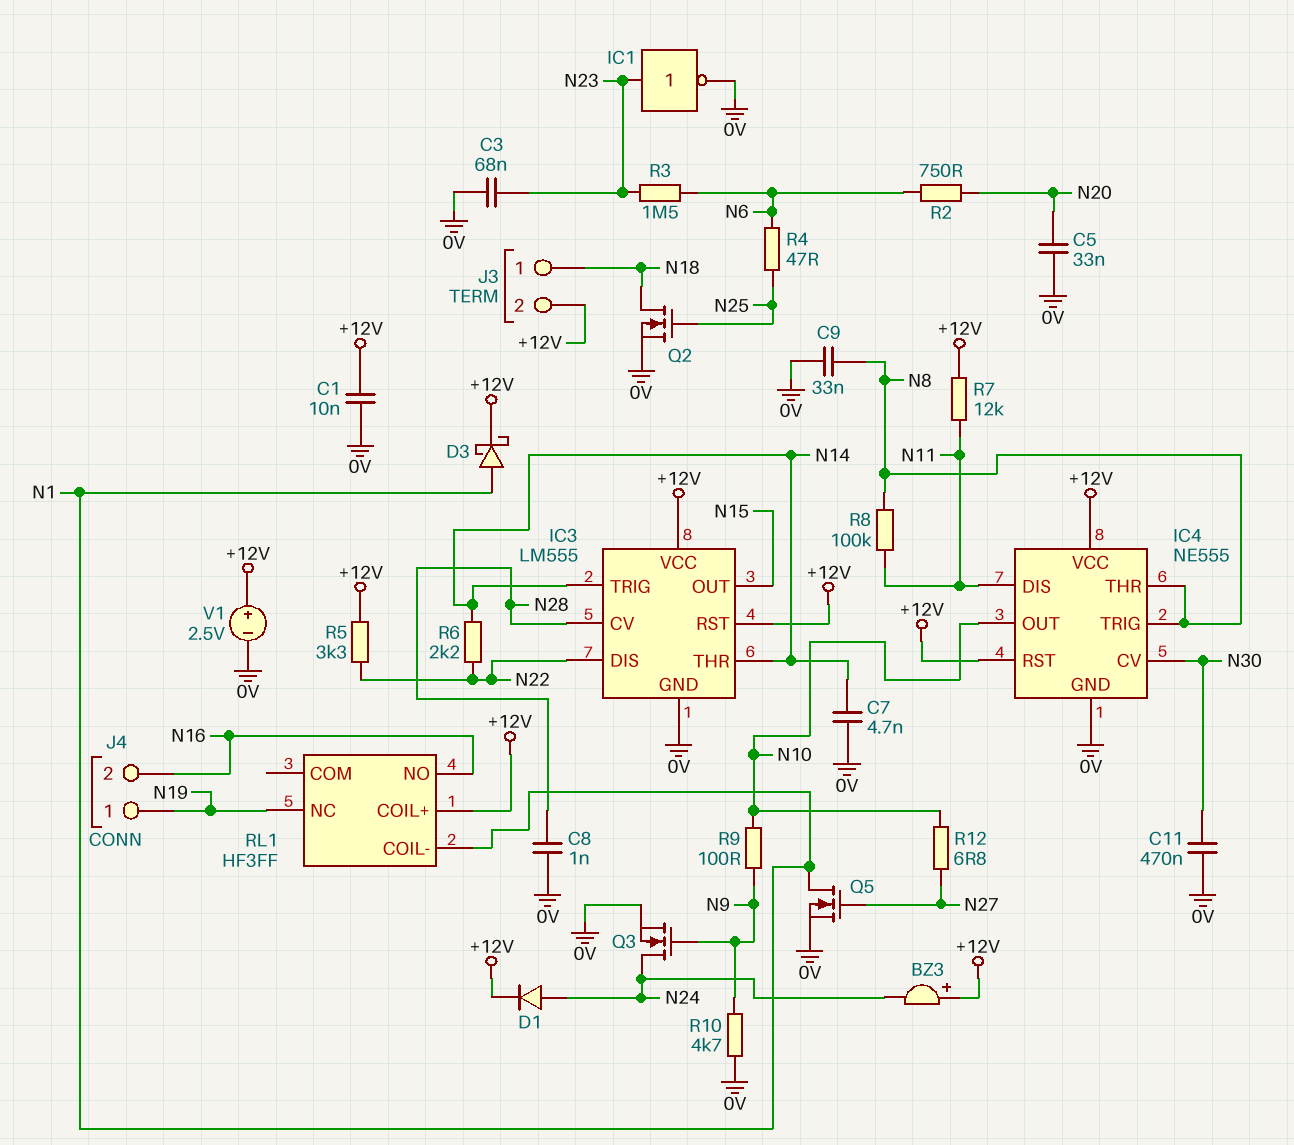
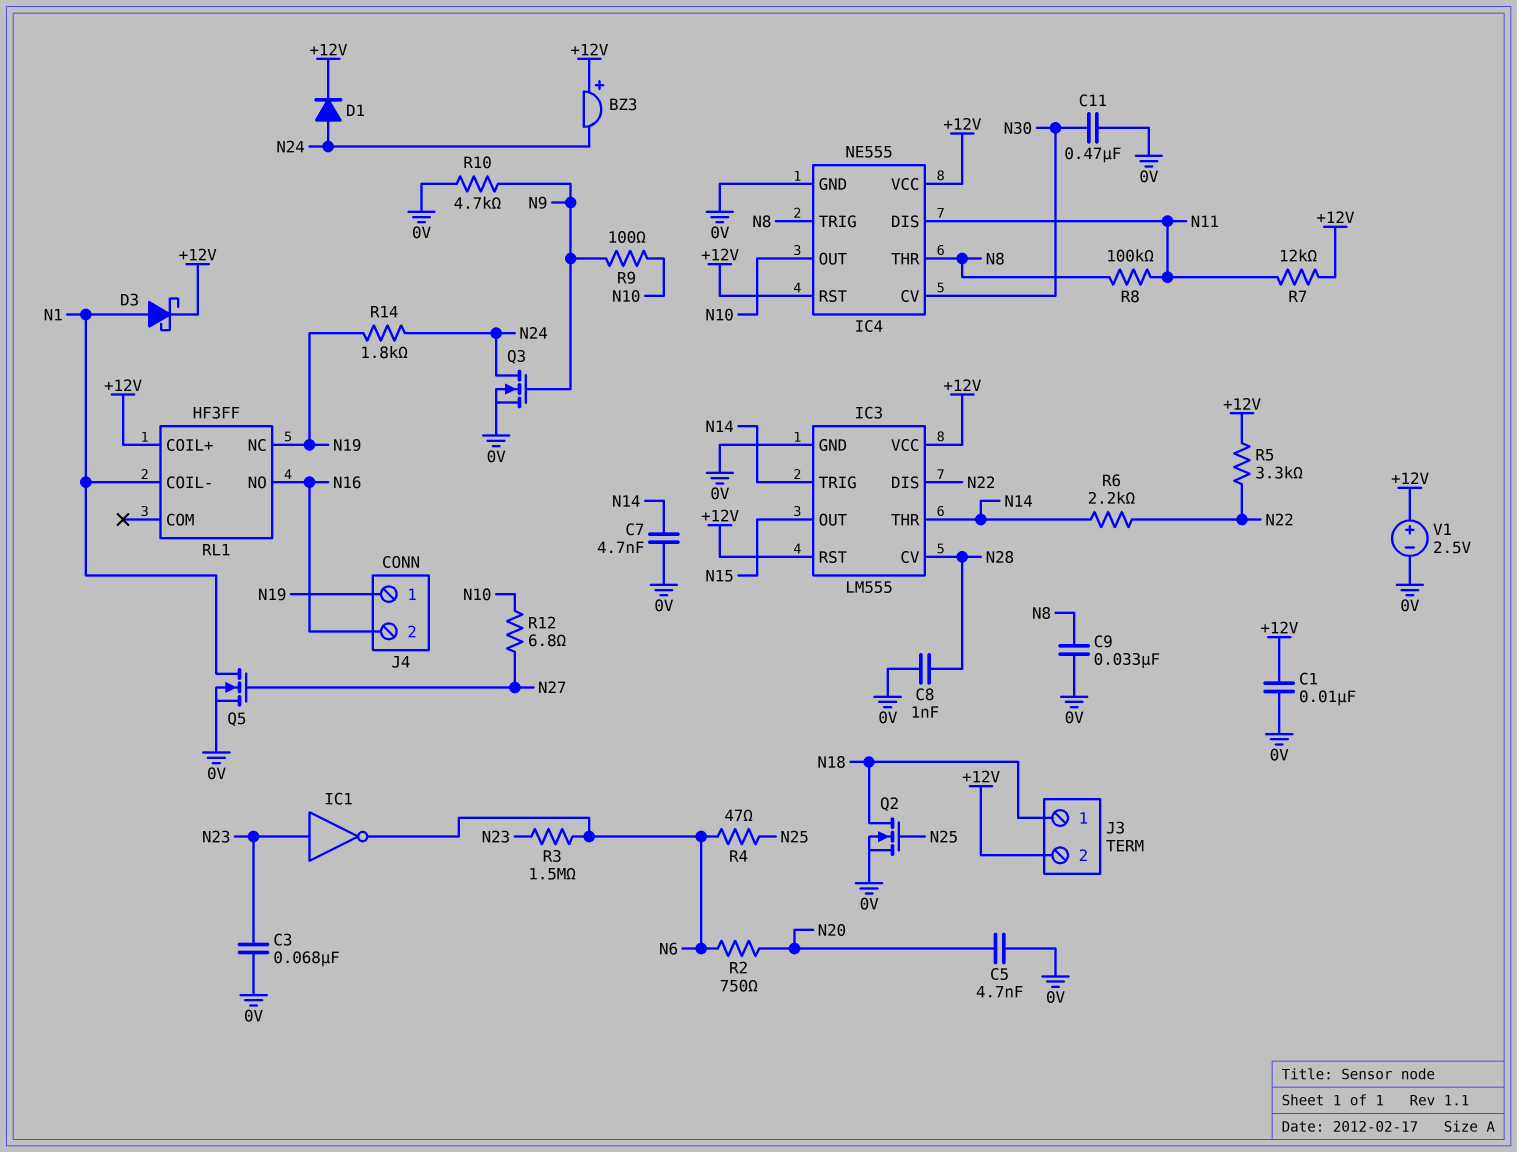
C5: 33nF (0V, N20) -> 4.7nF (0V, N20)
IC1: NOT (in N23, out 0V) -> NOT (in N23, out N6)
R14: none -> 1.8k (N19, N24)

